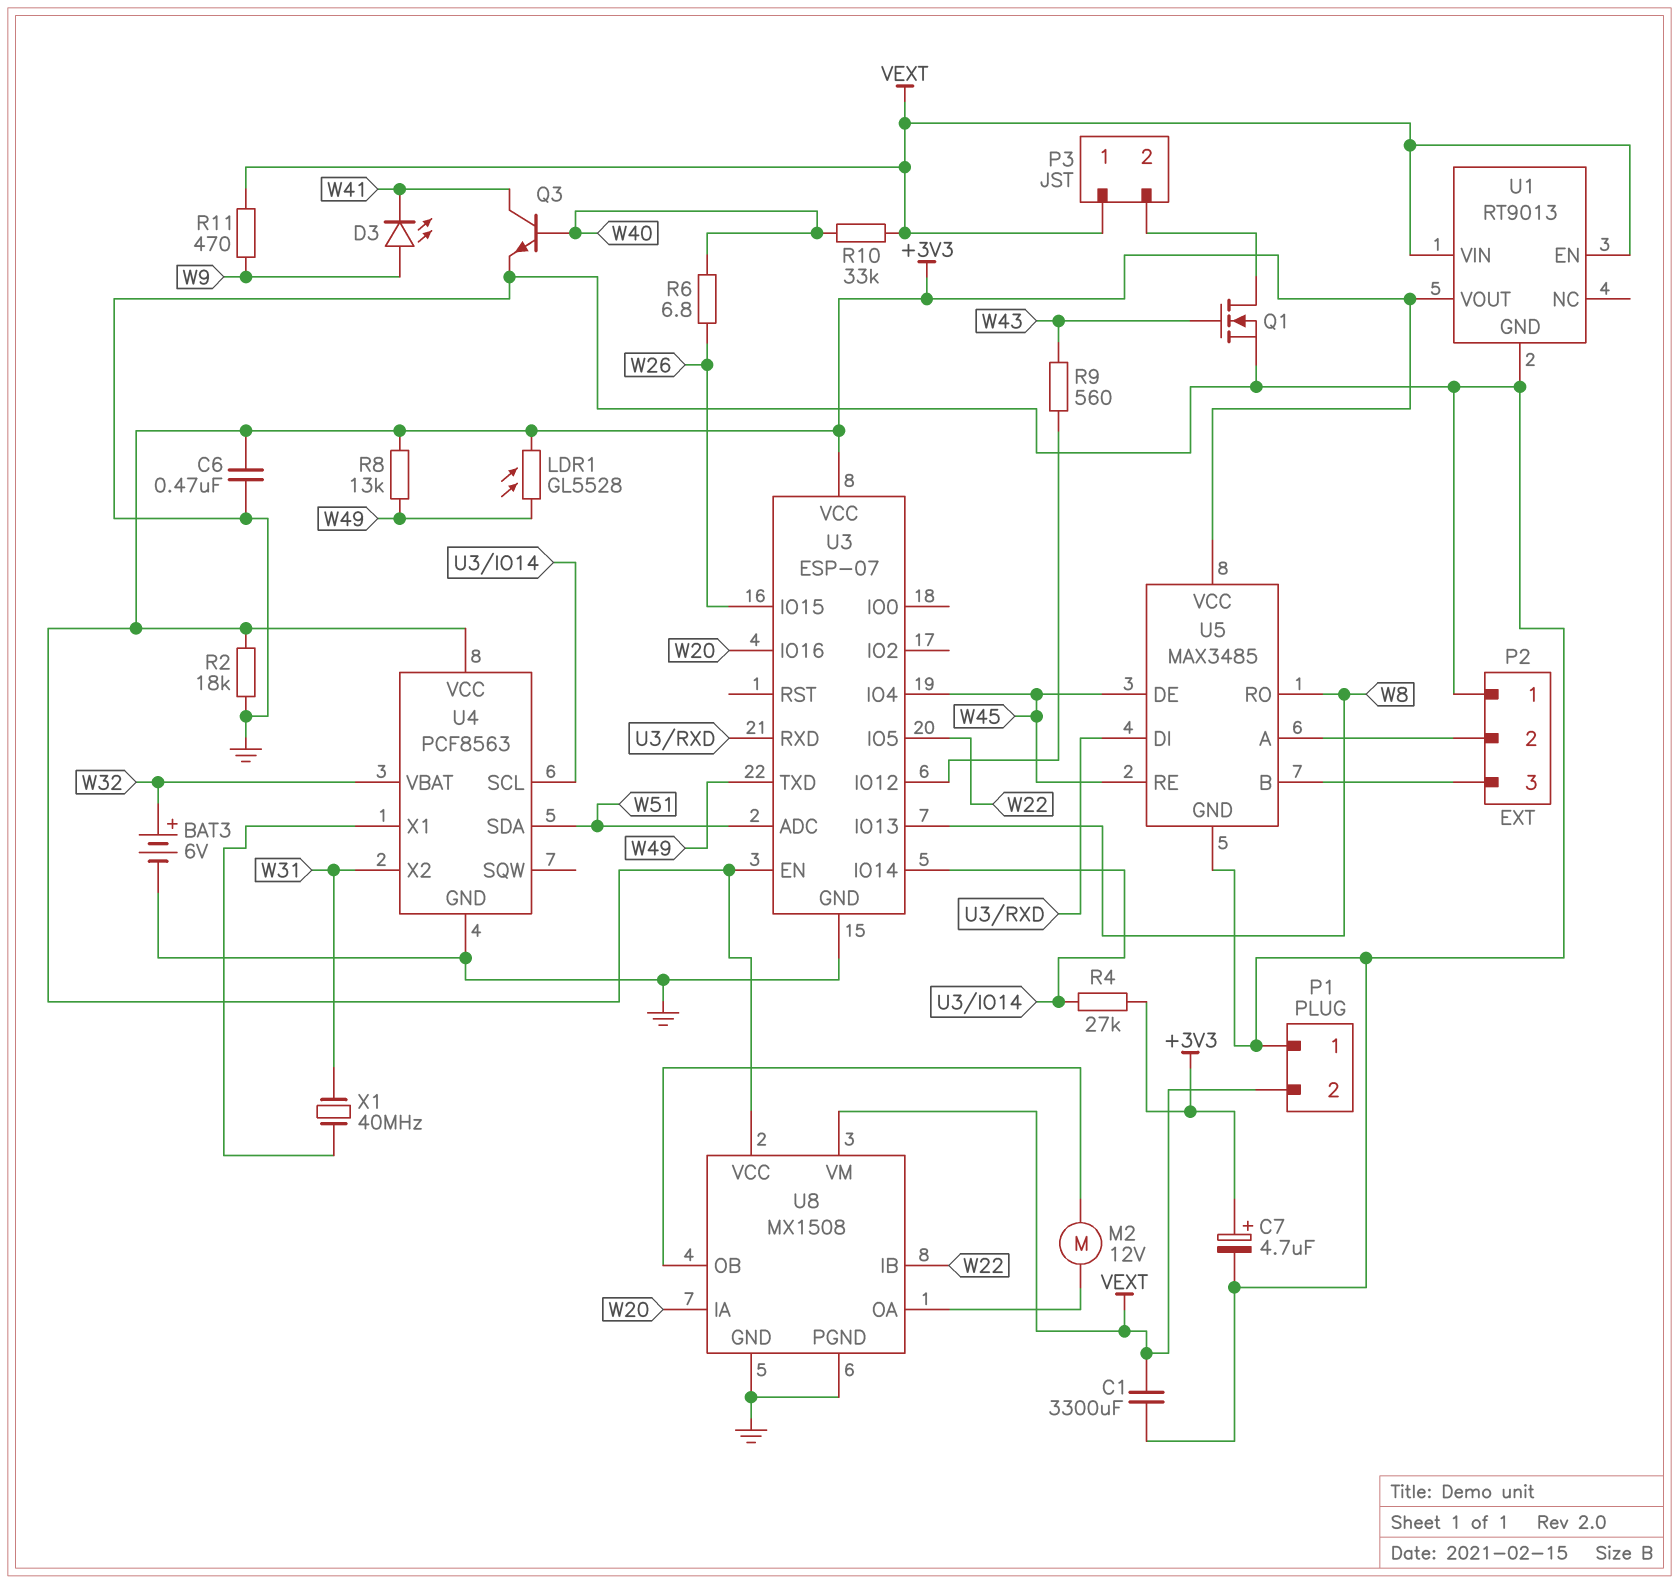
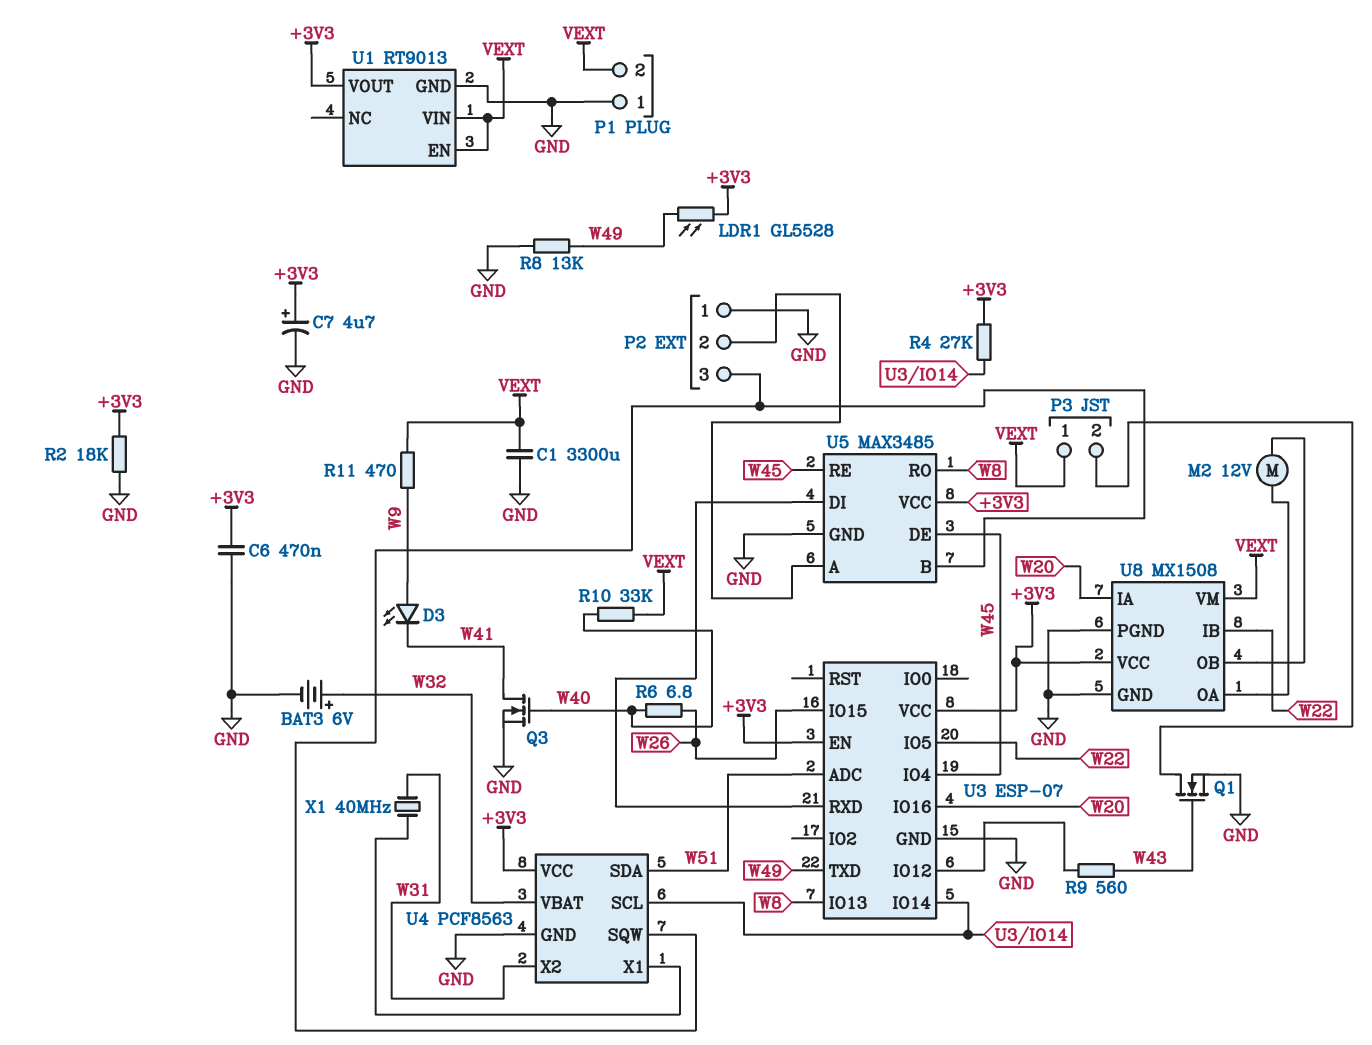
Q3: NPN (B W40, C W41, E GND) -> NMOS (G W40, D W41, S GND)
R8: 13k (+3V3, W49) -> 13k (GND, W49)
U4 pin SQW: none -> P2/3

